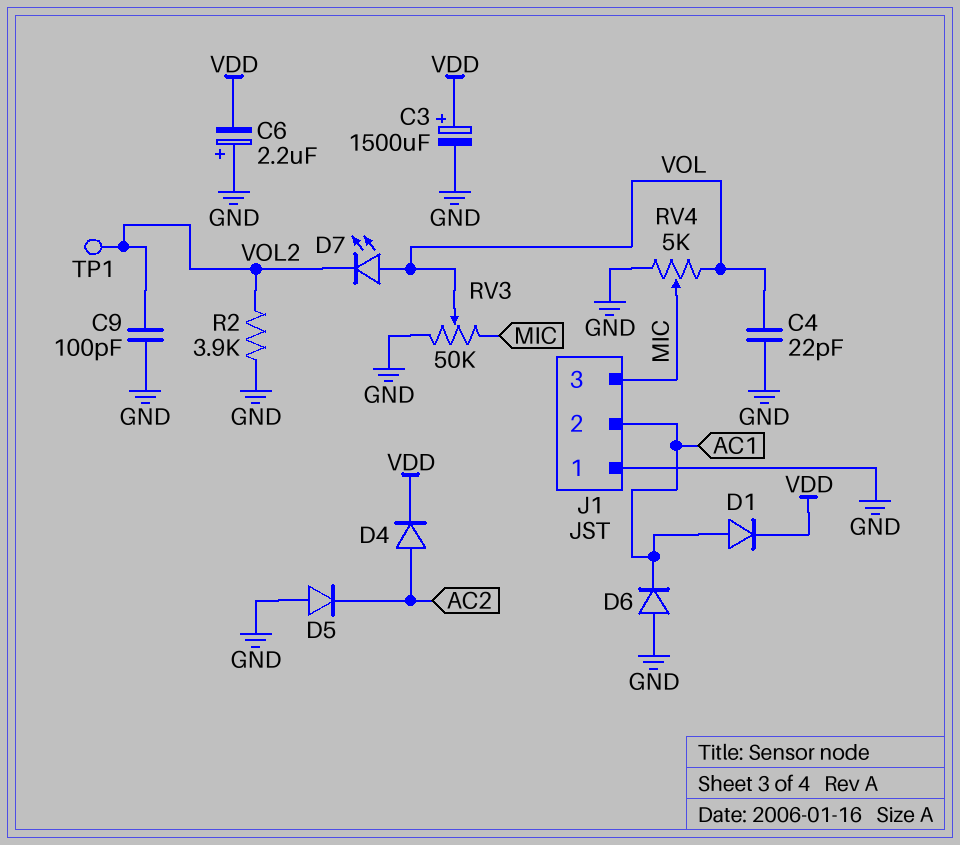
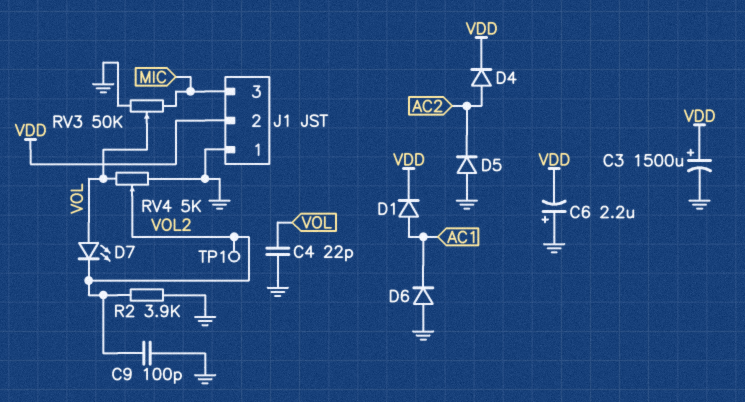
J1 pin 2: AC1 -> VDD
RV4: 5k (GND, VOL, wiper MIC) -> 5k (GND, VOL, wiper VOL2)

